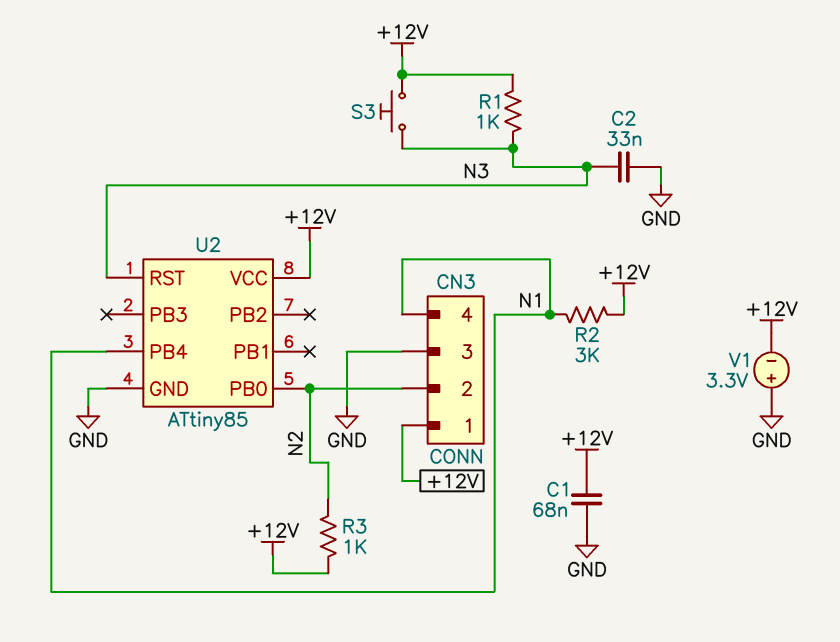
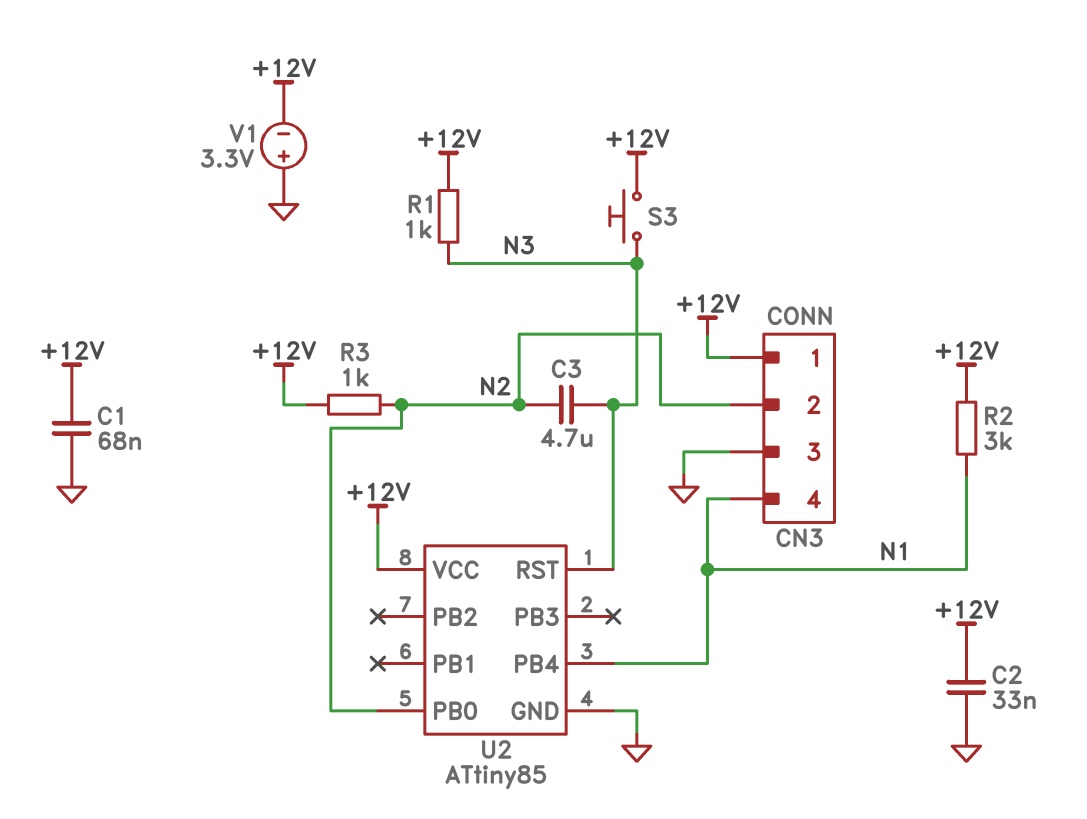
C2: 33nF (GND, N3) -> 33nF (+12V, GND)
C3: none -> 4.7uF (N2, N3)

